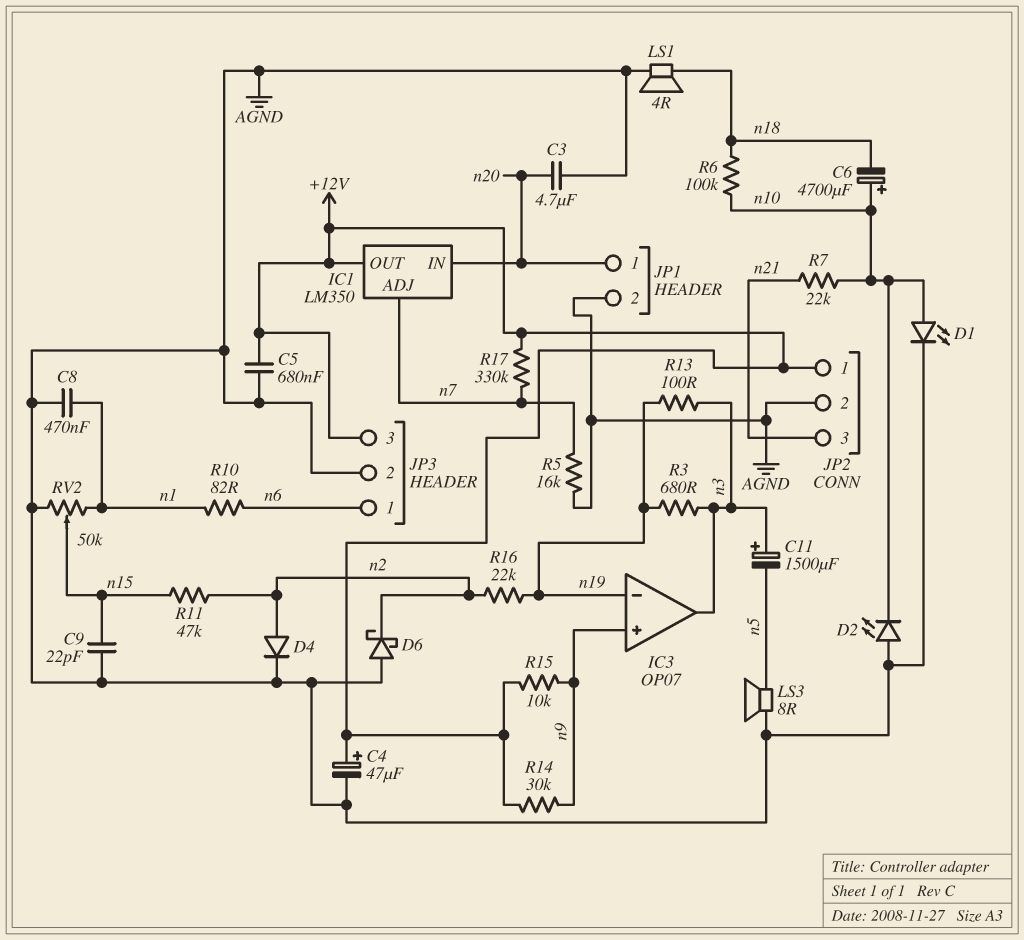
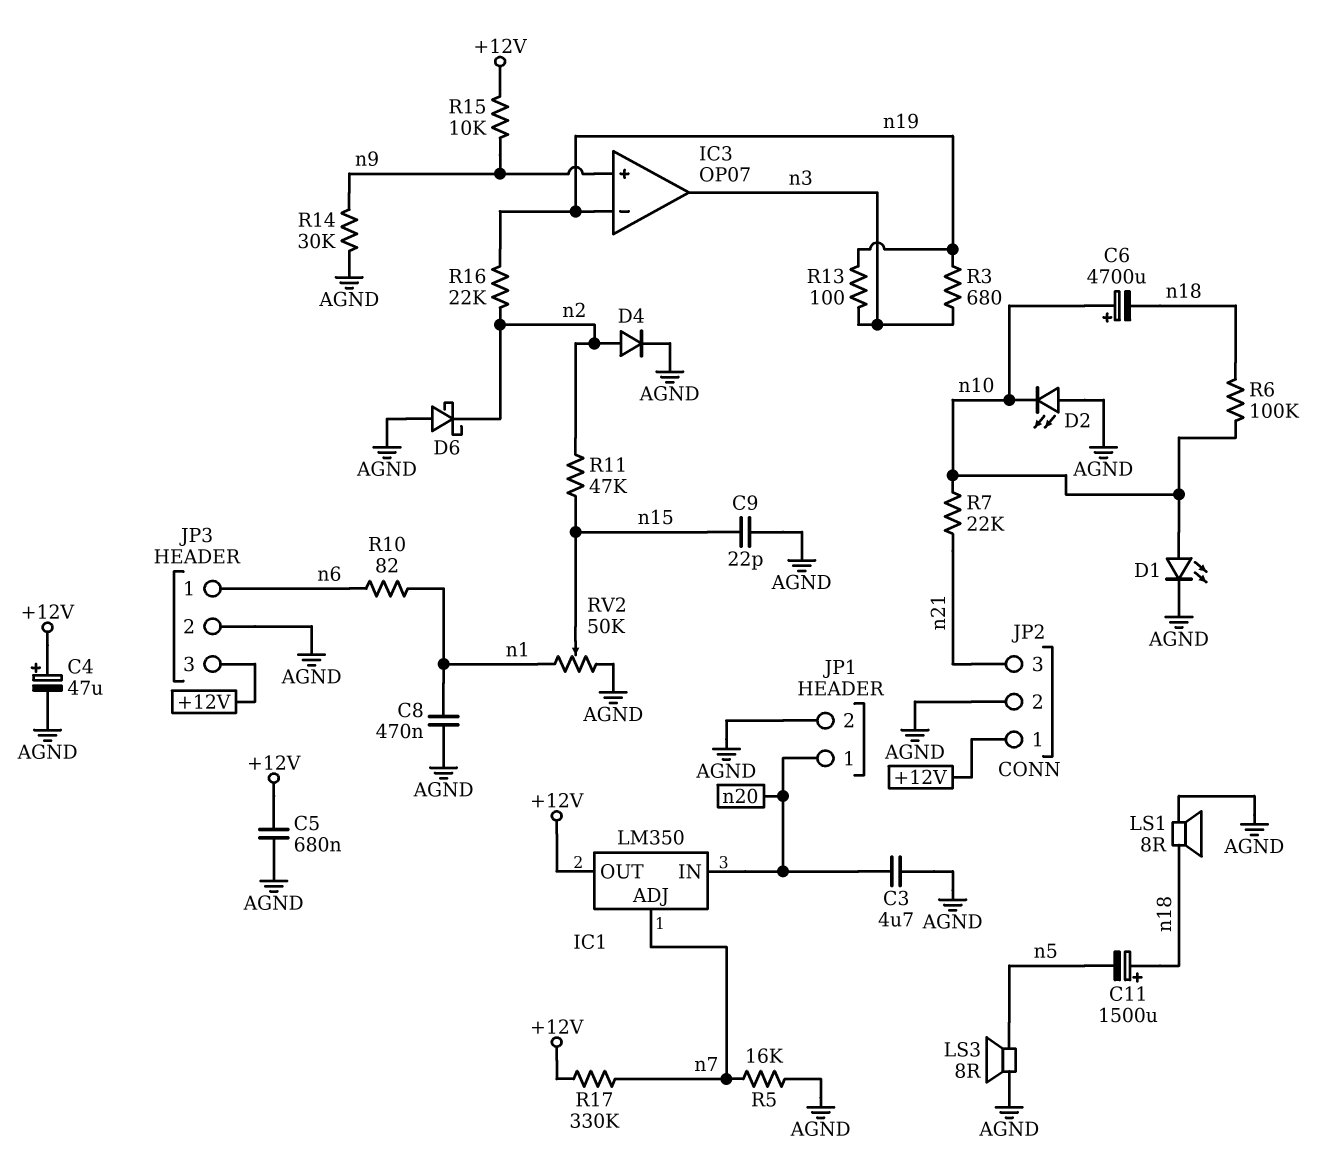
C11: 1500uF (plus n3, minus n5) -> 1500uF (plus n18, minus n5)
LS1: speaker 4R (AGND, n18) -> speaker 8R (AGND, n18)
R14: 30k (+12V, n9) -> 30k (AGND, n9)

